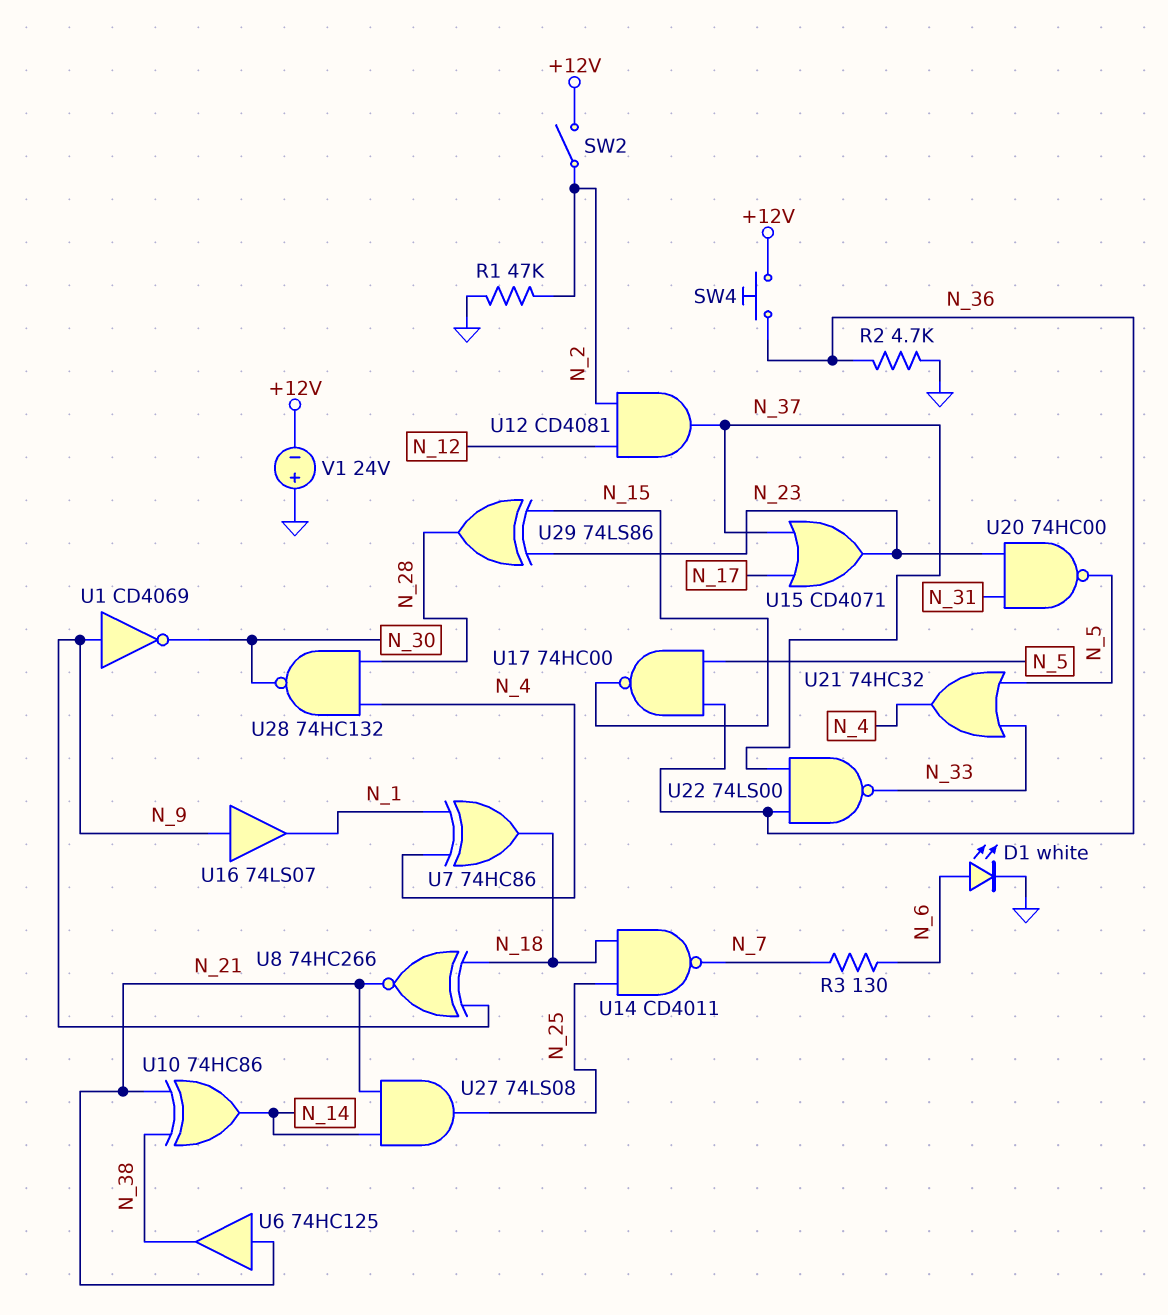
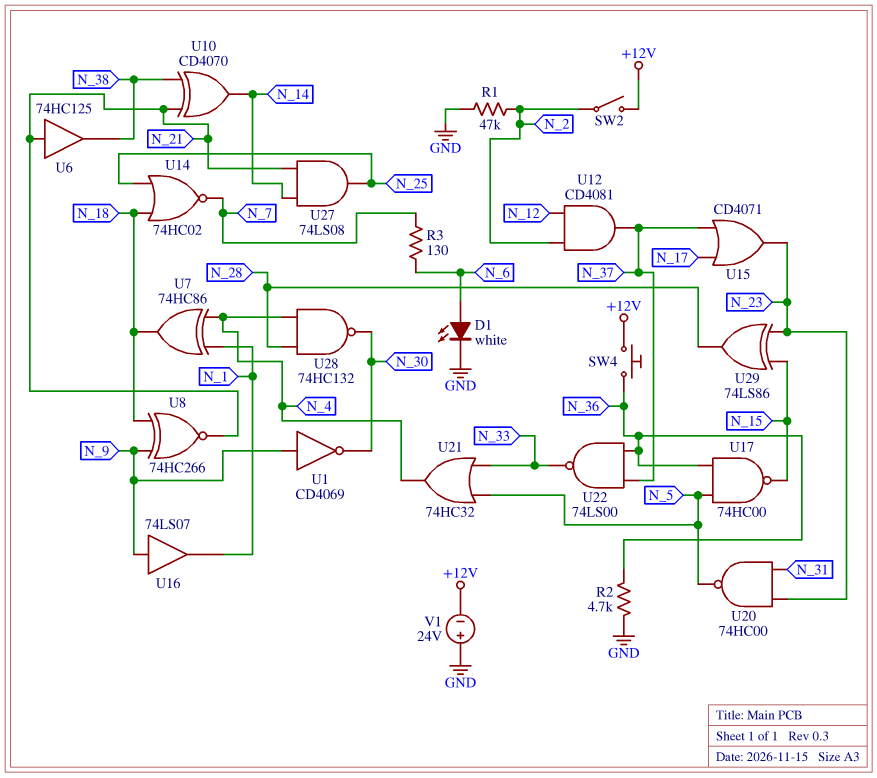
U10: XOR 74HC86 (in N_21, in N_38, out N_14) -> XOR CD4070 (in N_21, in N_38, out N_14)
U14: NAND CD4011 (in N_18, in N_25, out N_7) -> NOR 74HC02 (in N_18, in N_25, out N_7)

